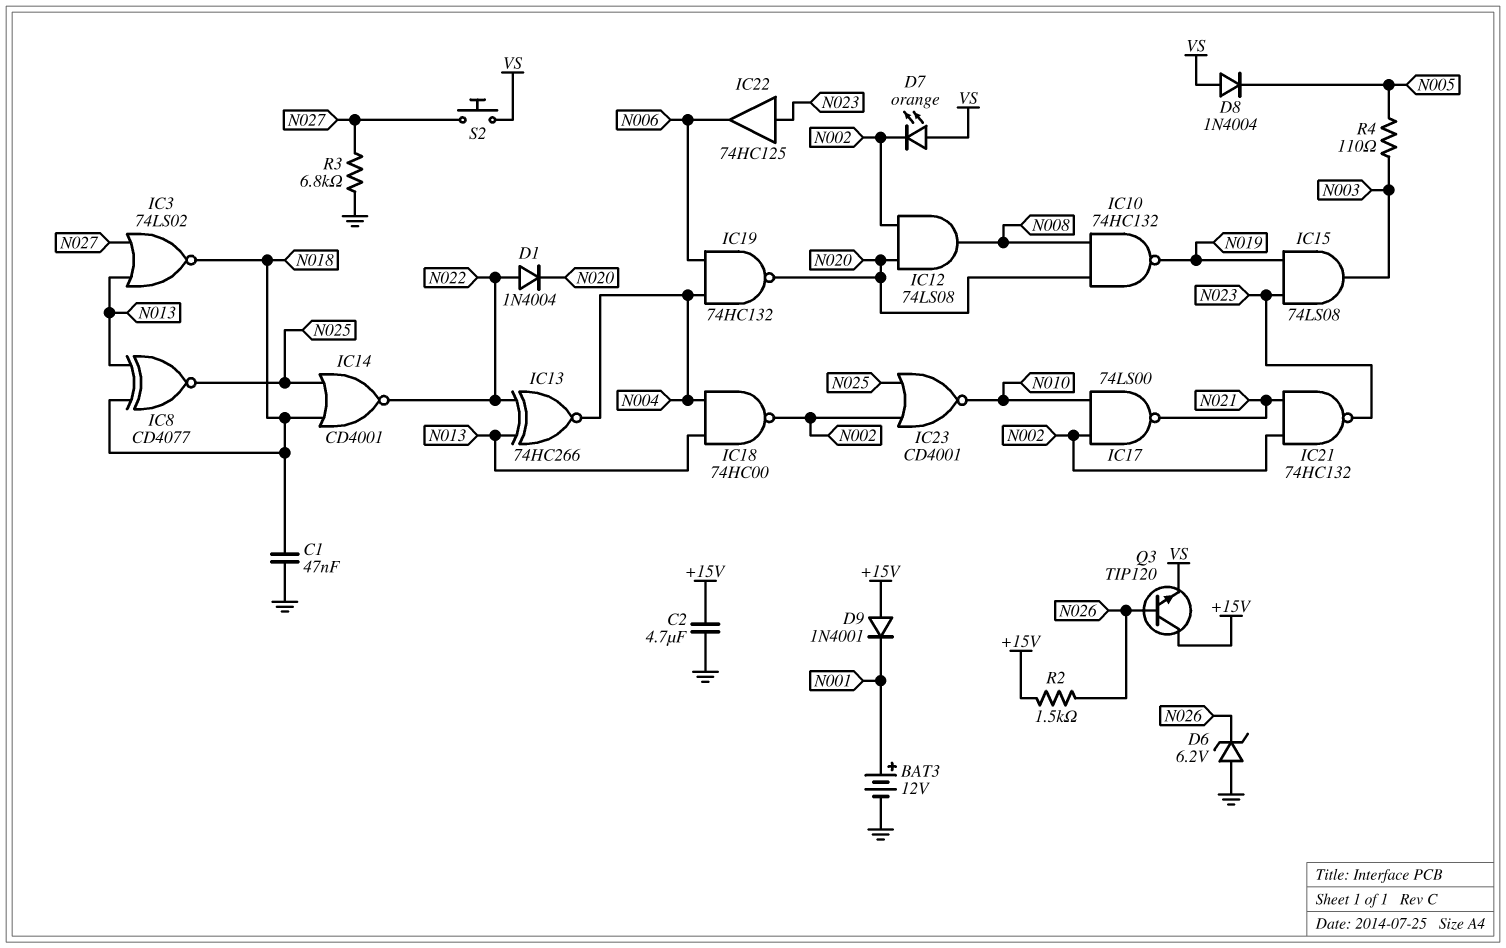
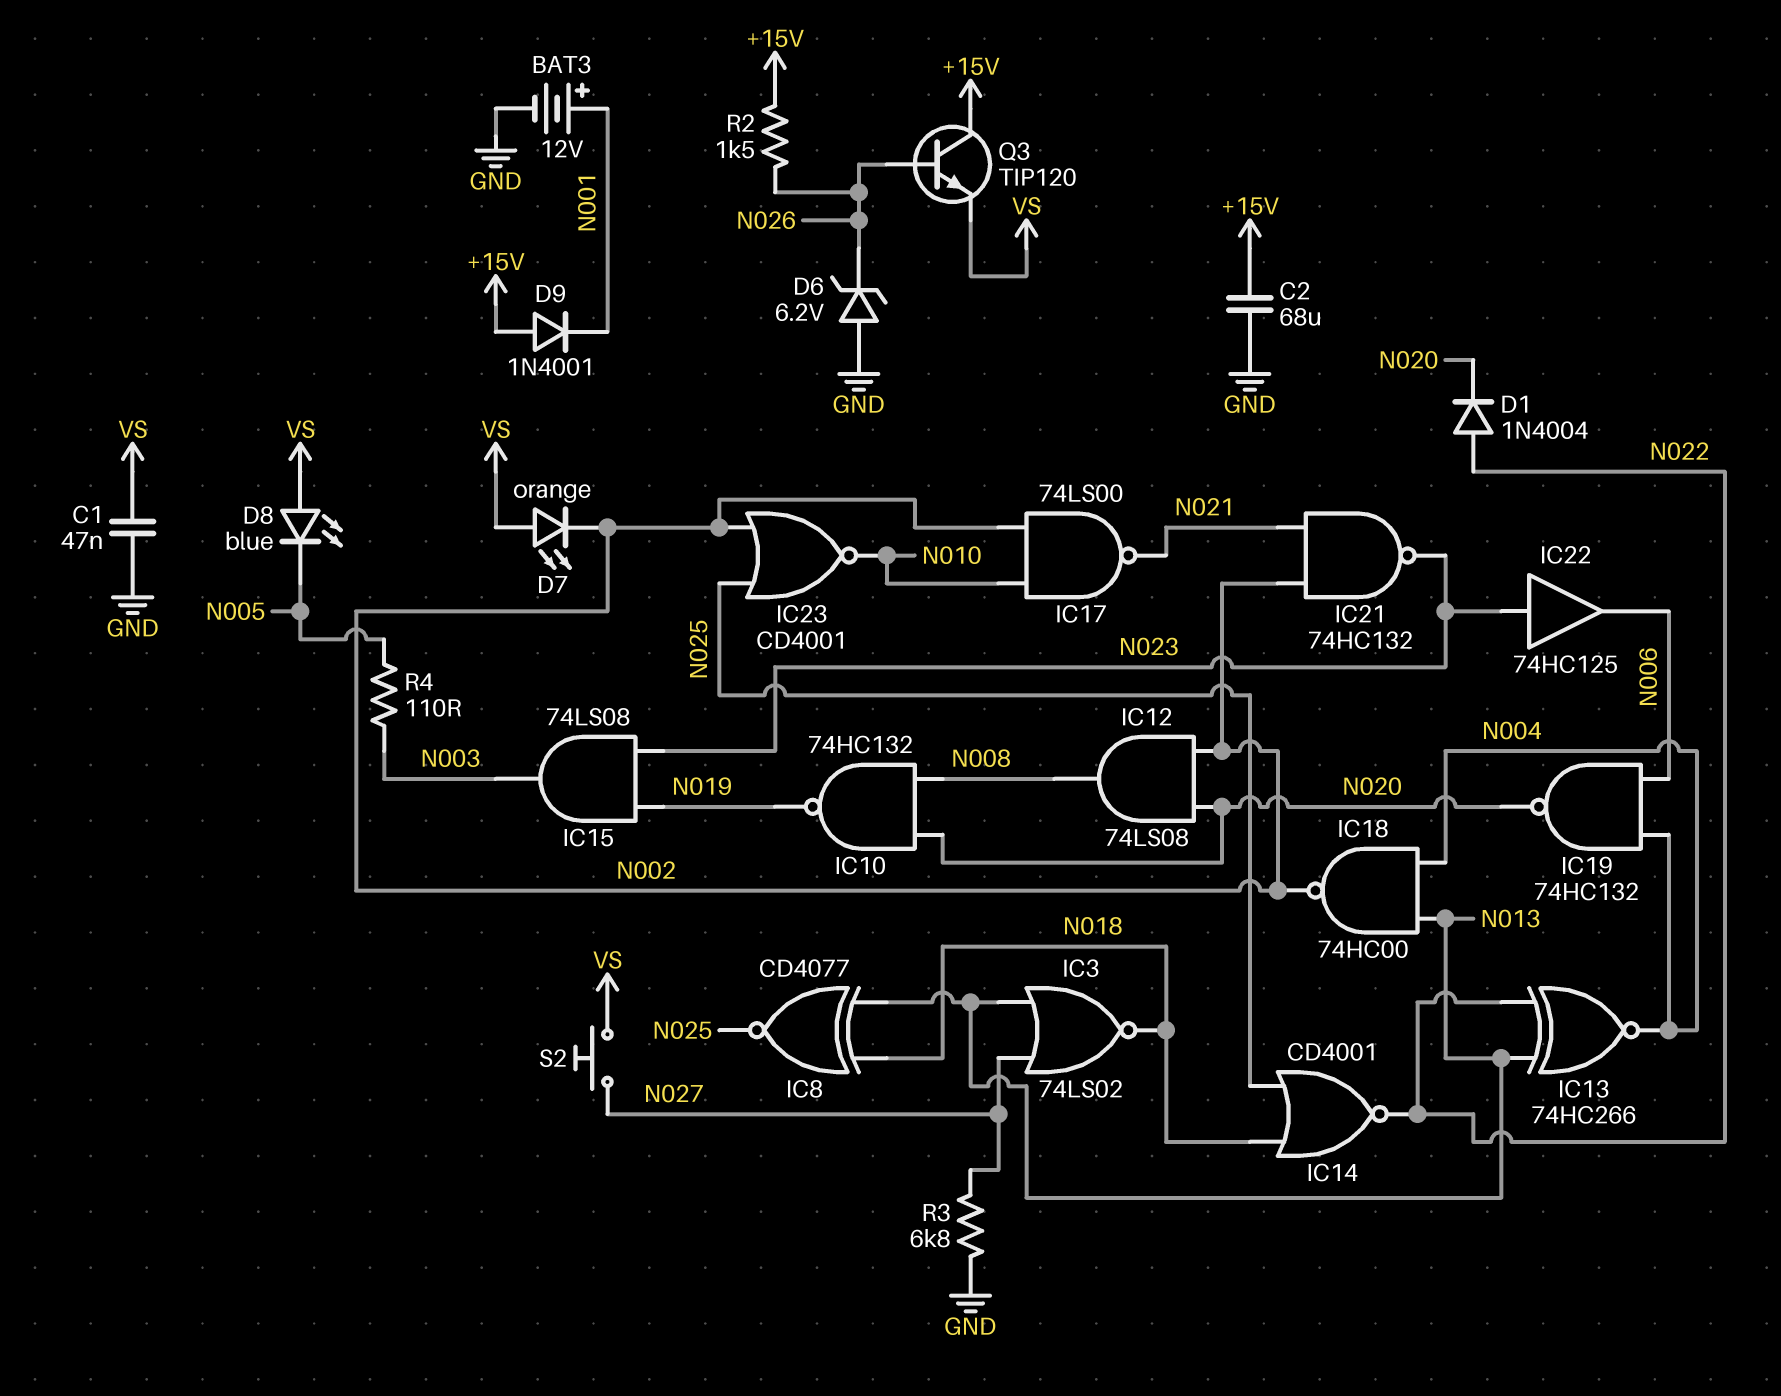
C1: 47nF (GND, N018) -> 47nF (GND, VS)
C2: 4.7uF (+15V, GND) -> 68uF (+15V, GND)
D8: diode 1N4004 (A VS, K N005) -> LED blue (A VS, K N005)

